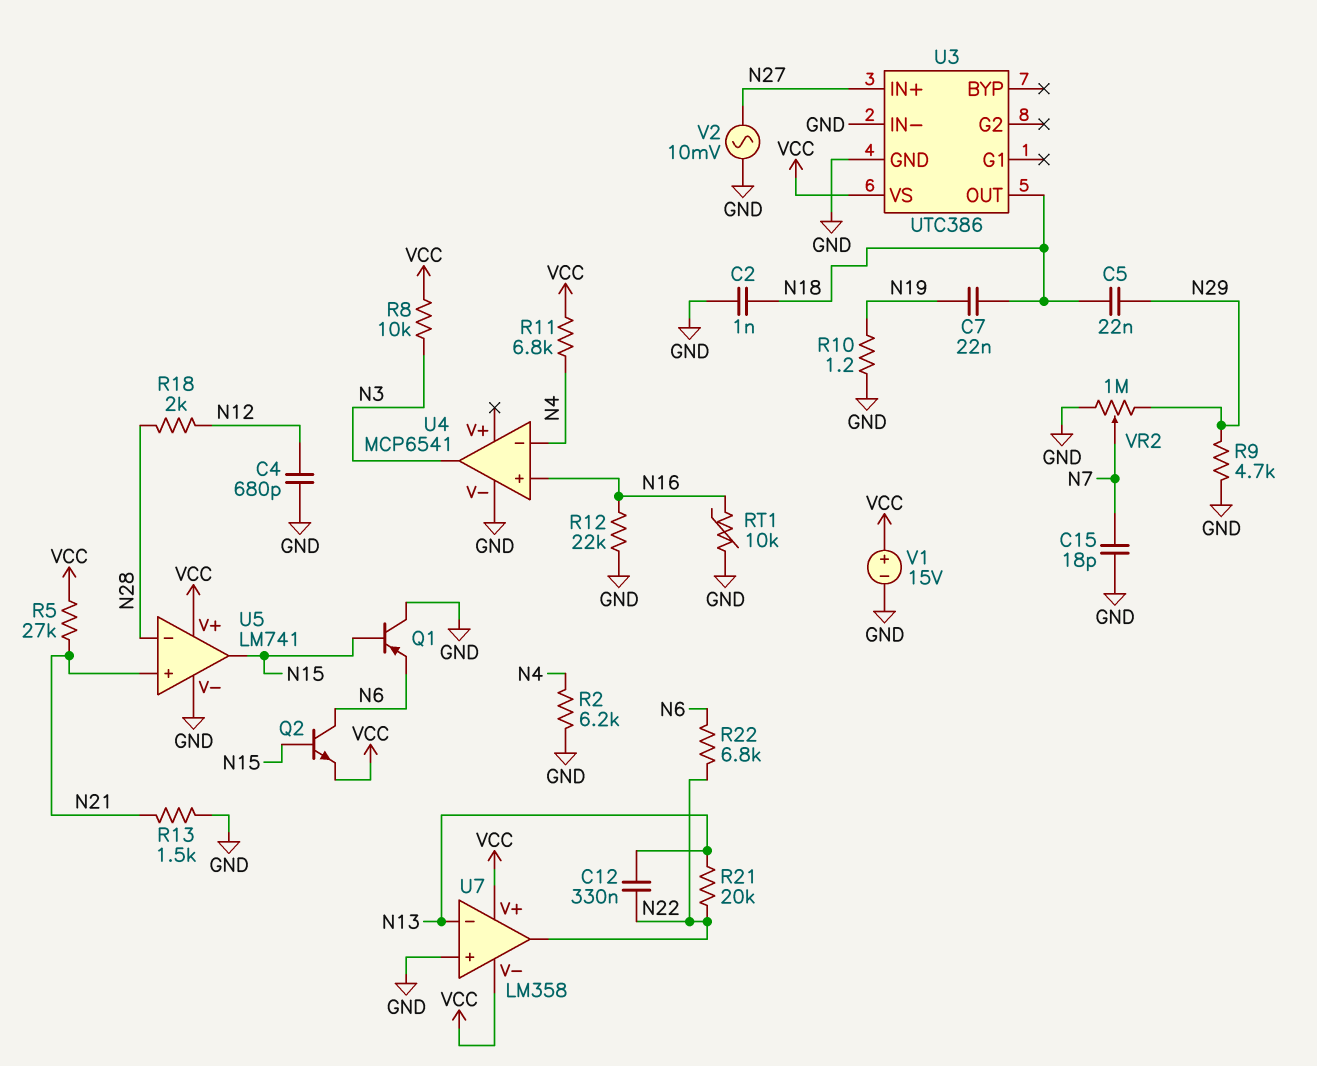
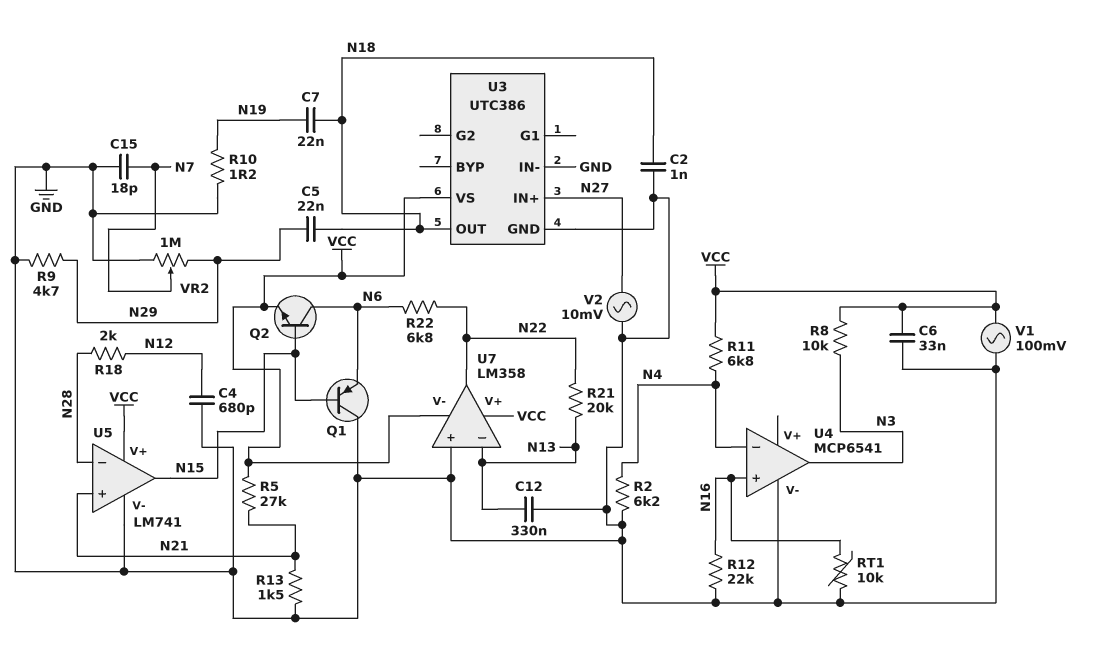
C6: none -> 33nF (GND, VCC)
C12: 330nF (N13, N22) -> 330nF (GND, N13)
V1: 15V (plus VCC, minus GND) -> AC 100mV (GND, VCC)

